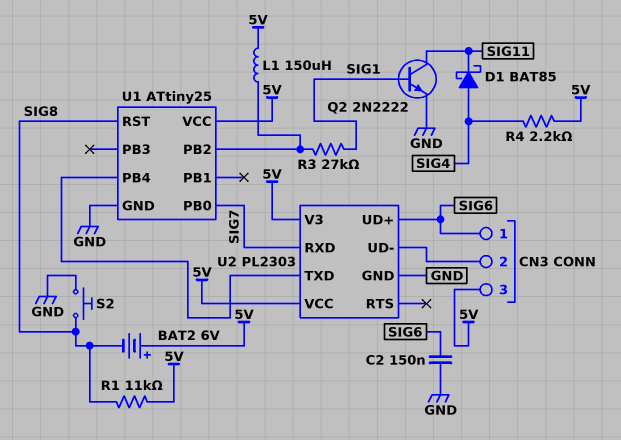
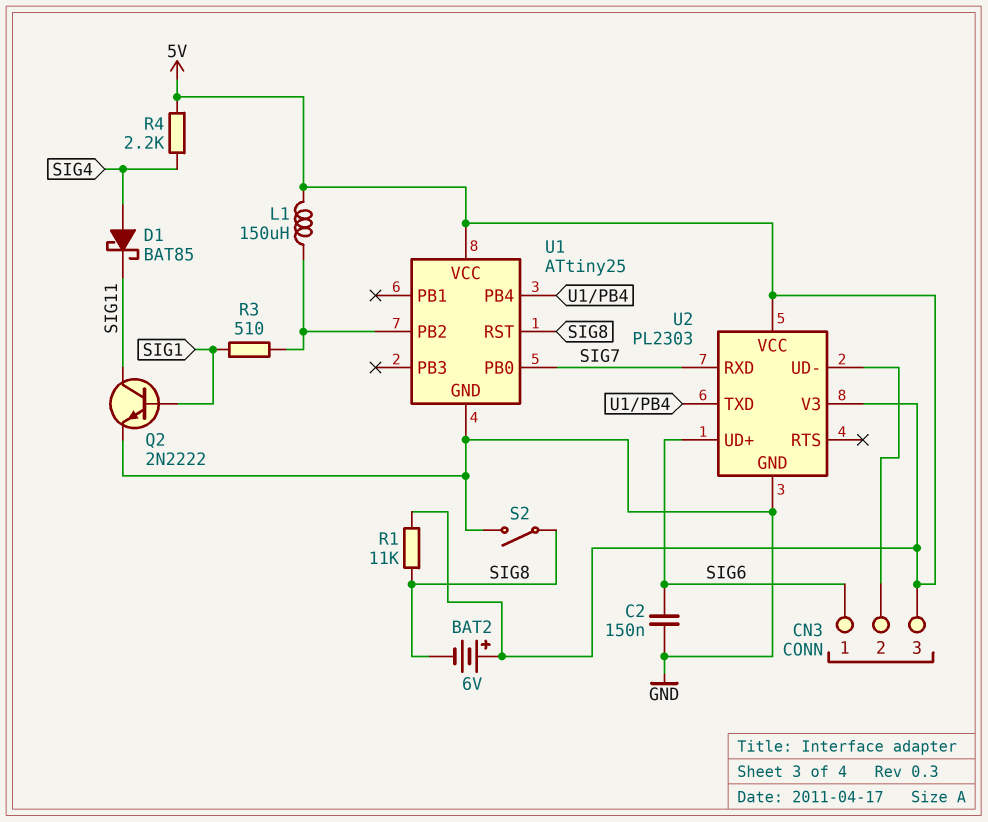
R3: 27k (SIG1, U1/PB2) -> 510 (SIG1, U1/PB2)
S2: button (GND, SIG8) -> switch (GND, SIG8)

